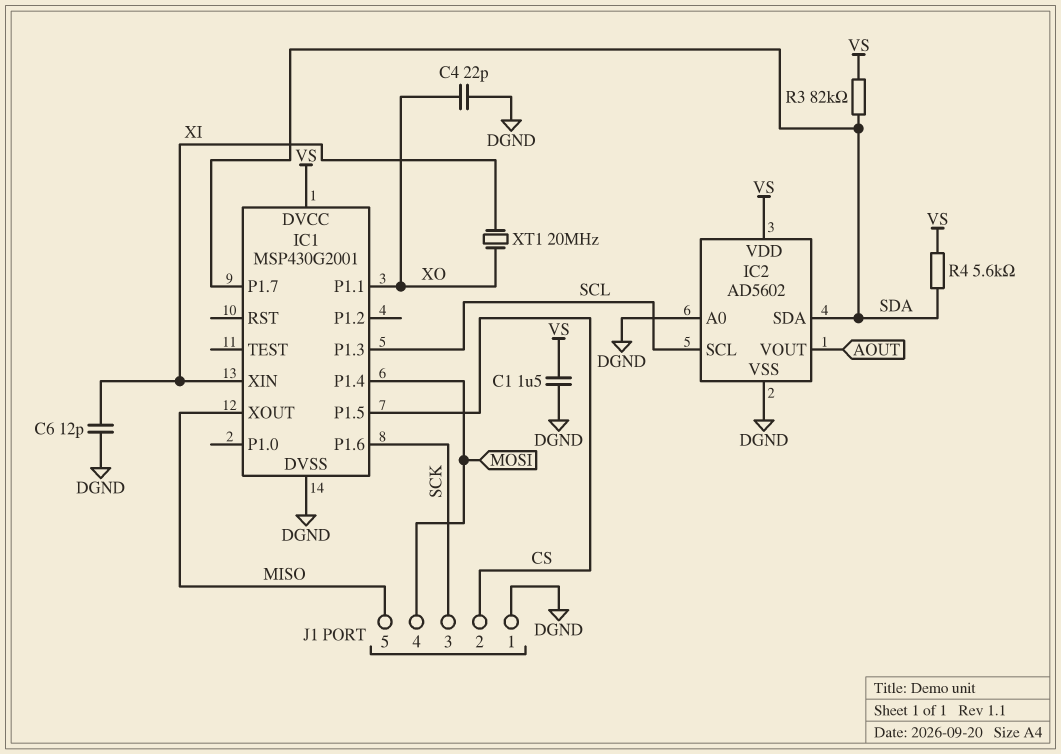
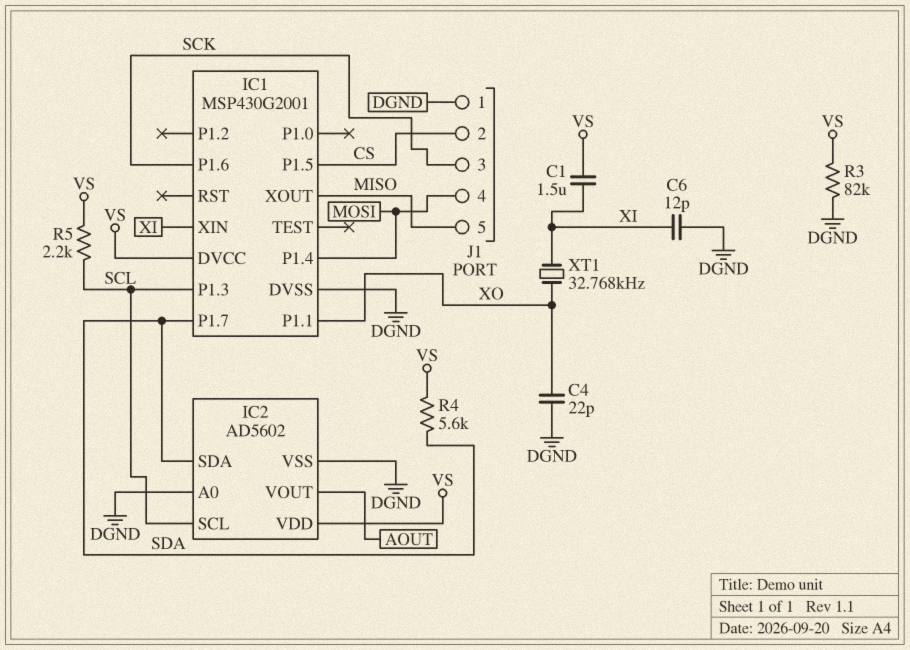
C1: 1.5uF (DGND, VS) -> 1.5uF (VS, XI)
R3: 82k (SDA, VS) -> 82k (DGND, VS)
R5: none -> 2.2k (SCL, VS)
XT1: 20MHz (XI, XO) -> 32.768kHz (XI, XO)

